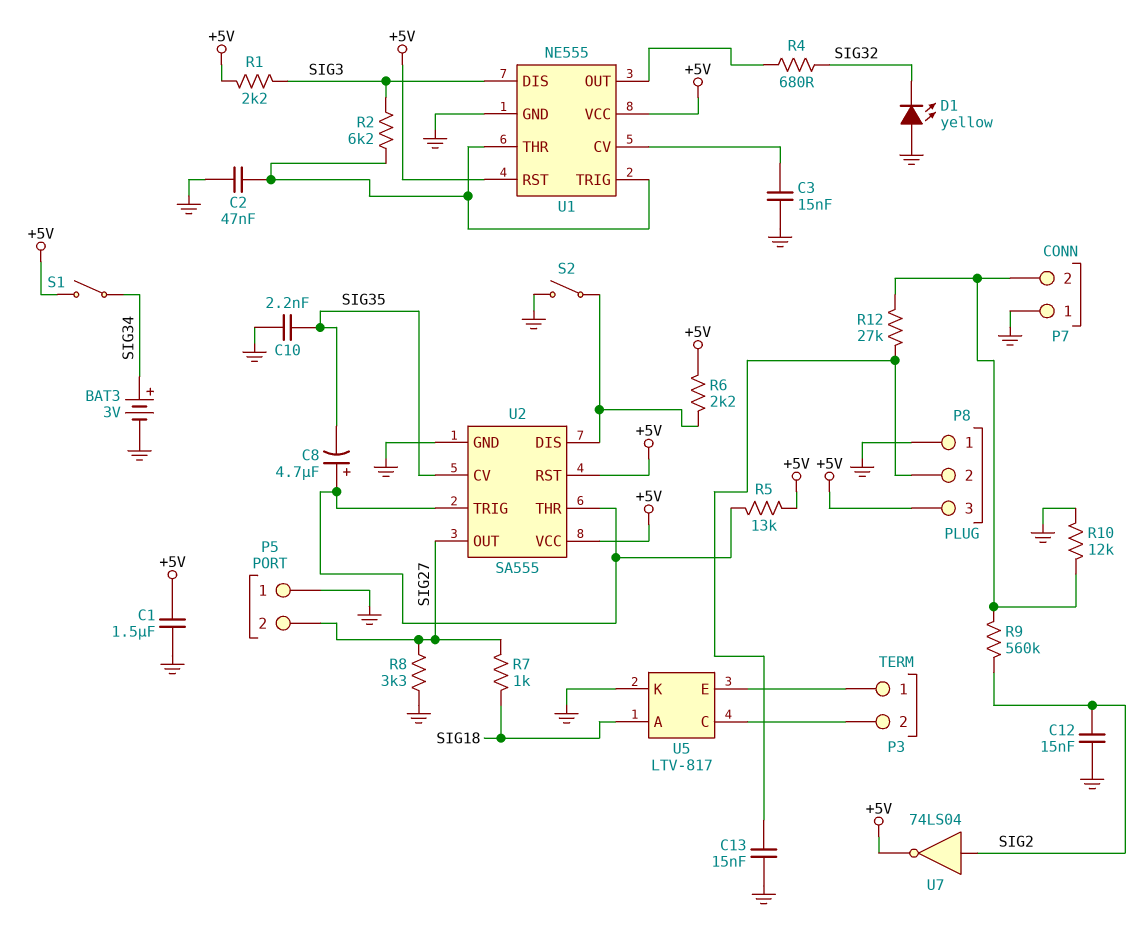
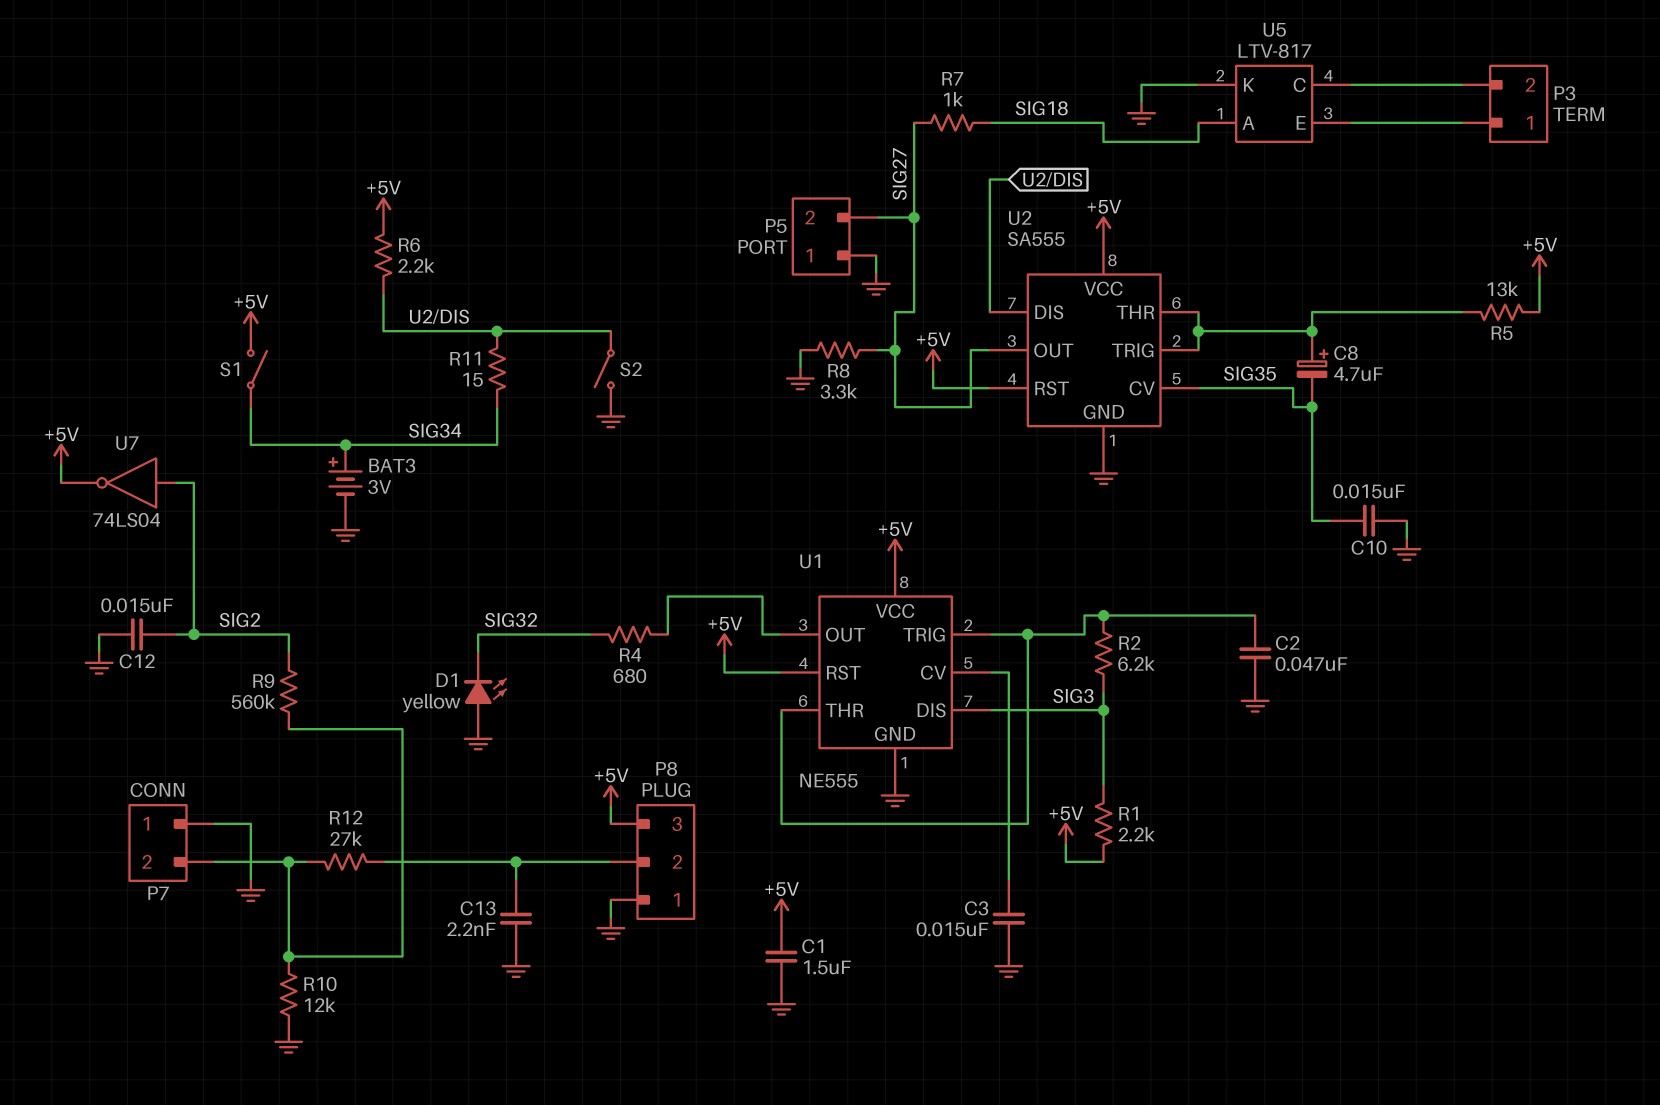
C10: 2.2nF (GND, SIG35) -> 15nF (GND, SIG35)
C13: 15nF (GND, P8/2) -> 2.2nF (GND, P8/2)
R11: none -> 15 (SIG34, U2/DIS)

